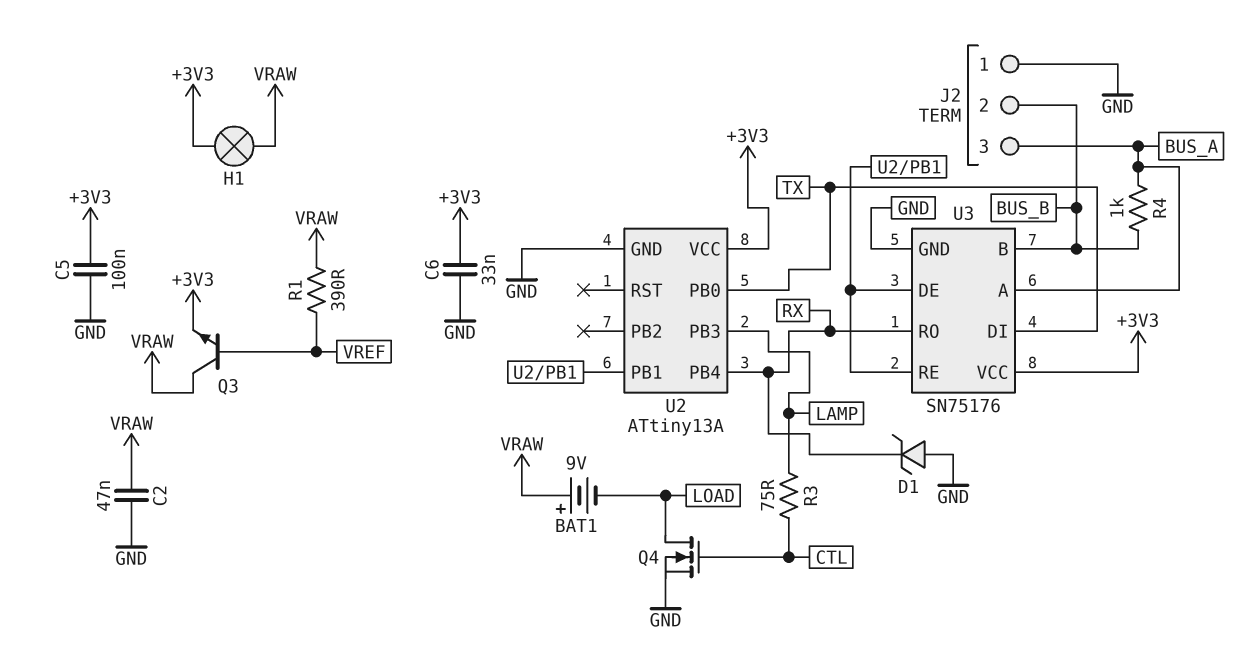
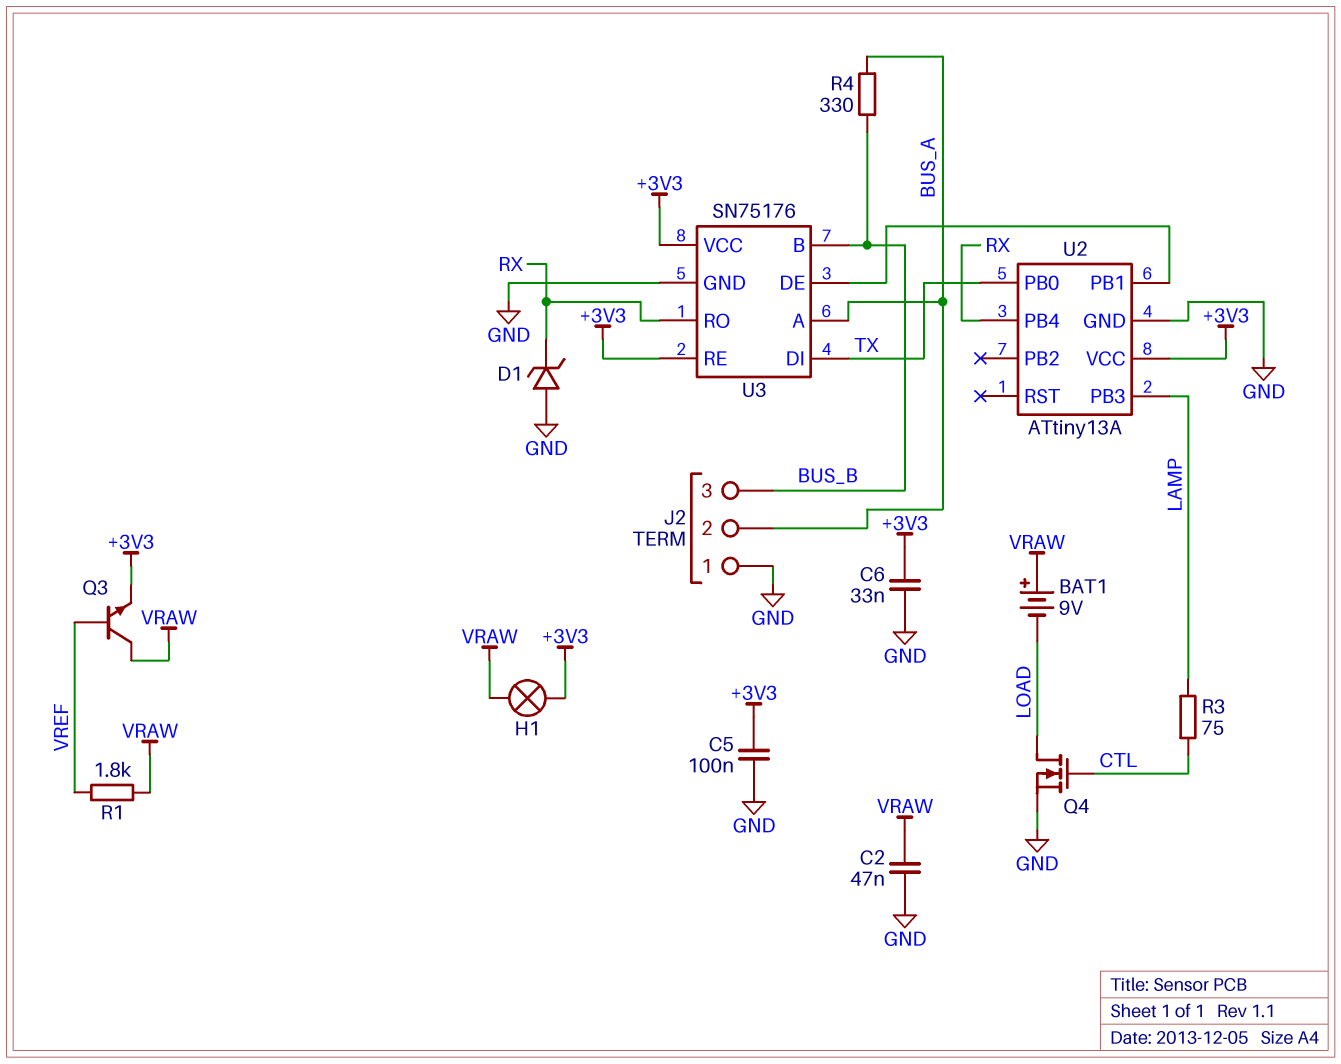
J2 pin 2: BUS_B -> BUS_A
J2 pin 3: BUS_A -> BUS_B
R1: 390 (VRAW, VREF) -> 1.8k (VRAW, VREF)
R4: 1k (BUS_A, BUS_B) -> 330 (BUS_A, BUS_B)
U3 pin RE: U2/PB1 -> +3V3

